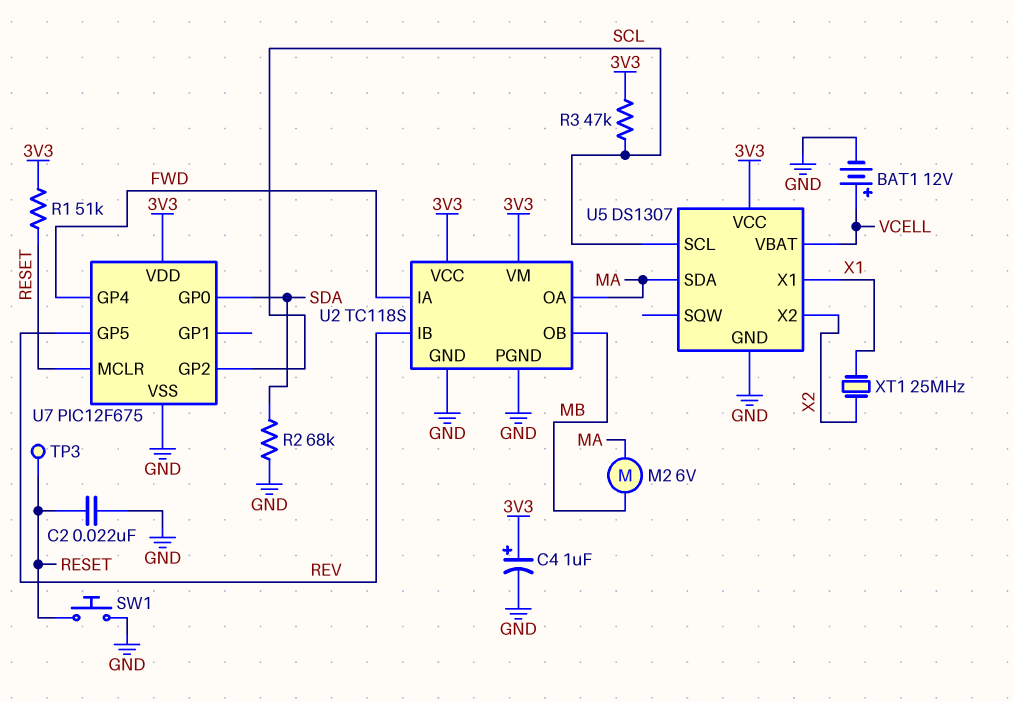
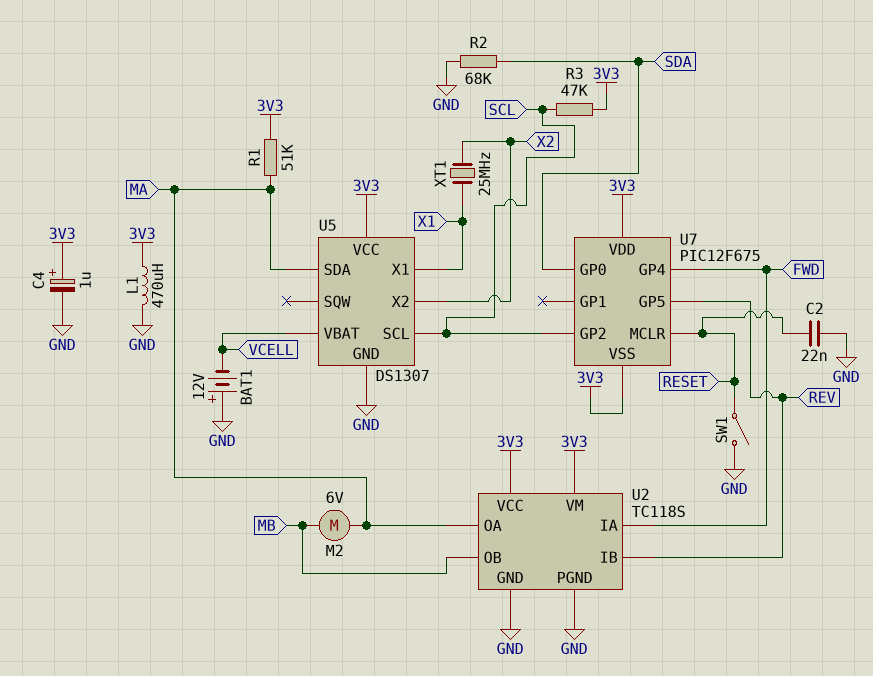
BAT1: 12V (plus VCELL, minus GND) -> 12V (plus GND, minus VCELL)
L1: none -> 470uH (3V3, GND)
R1: 51k (3V3, RESET) -> 51k (3V3, MA)
SW1: button (GND, RESET) -> switch (GND, RESET)
TP3: test point (RESET) -> none
U7 pin VSS: GND -> 3V3

